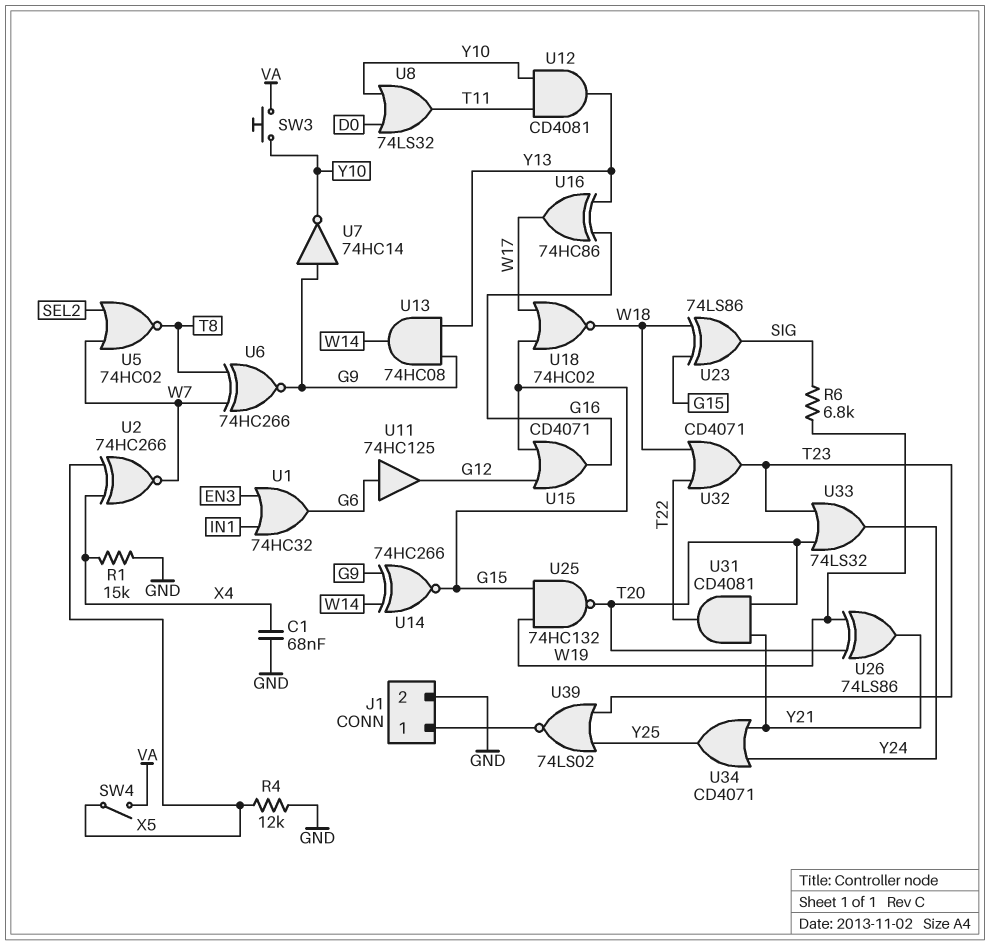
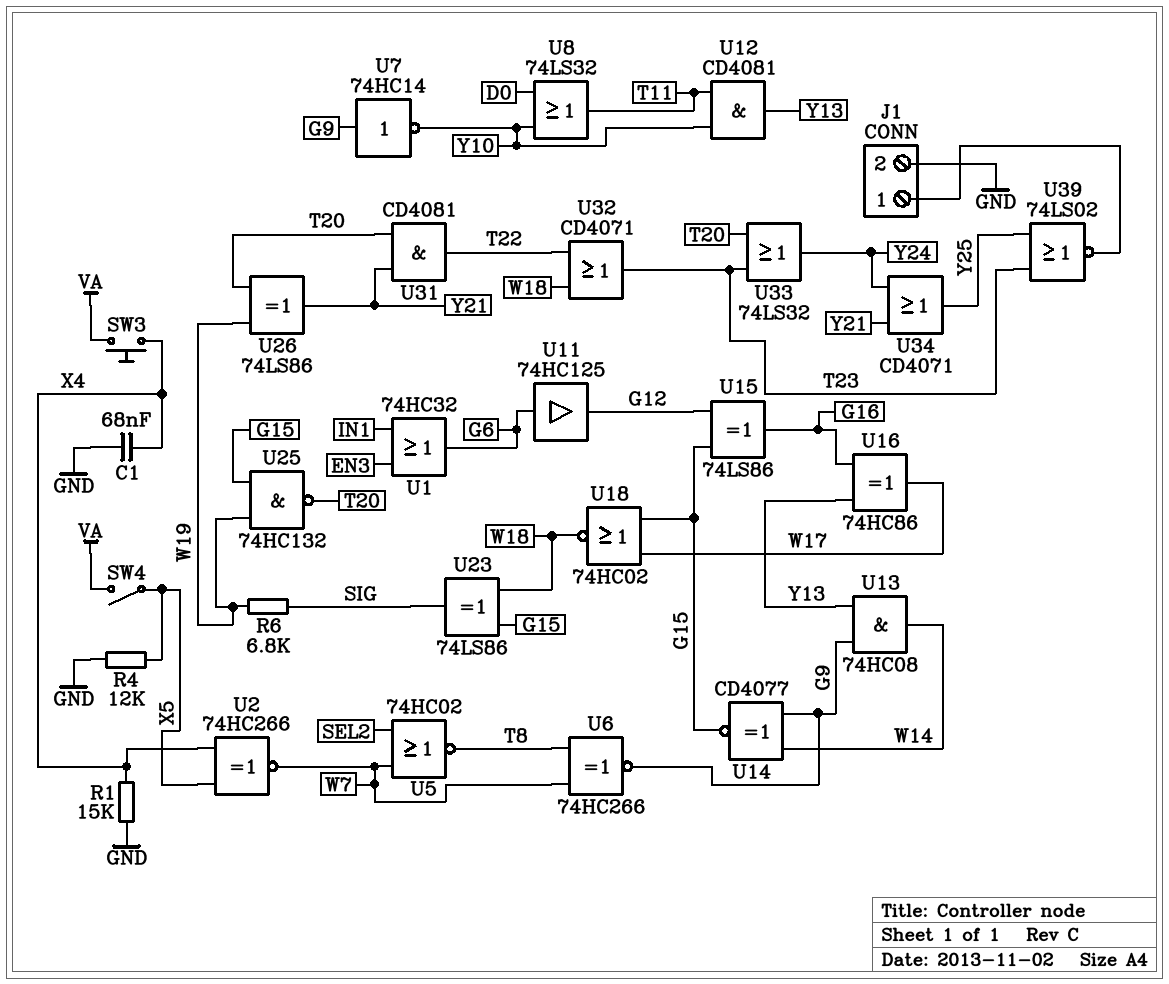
SW3: button (VA, Y10) -> button (VA, X4)
U14: XNOR 74HC266 (in G9, in W14, out G15) -> XNOR CD4077 (in G9, in W14, out G15)
U15: OR CD4071 (in G12, in G15, out G16) -> XOR 74LS86 (in G12, in G15, out G16)

